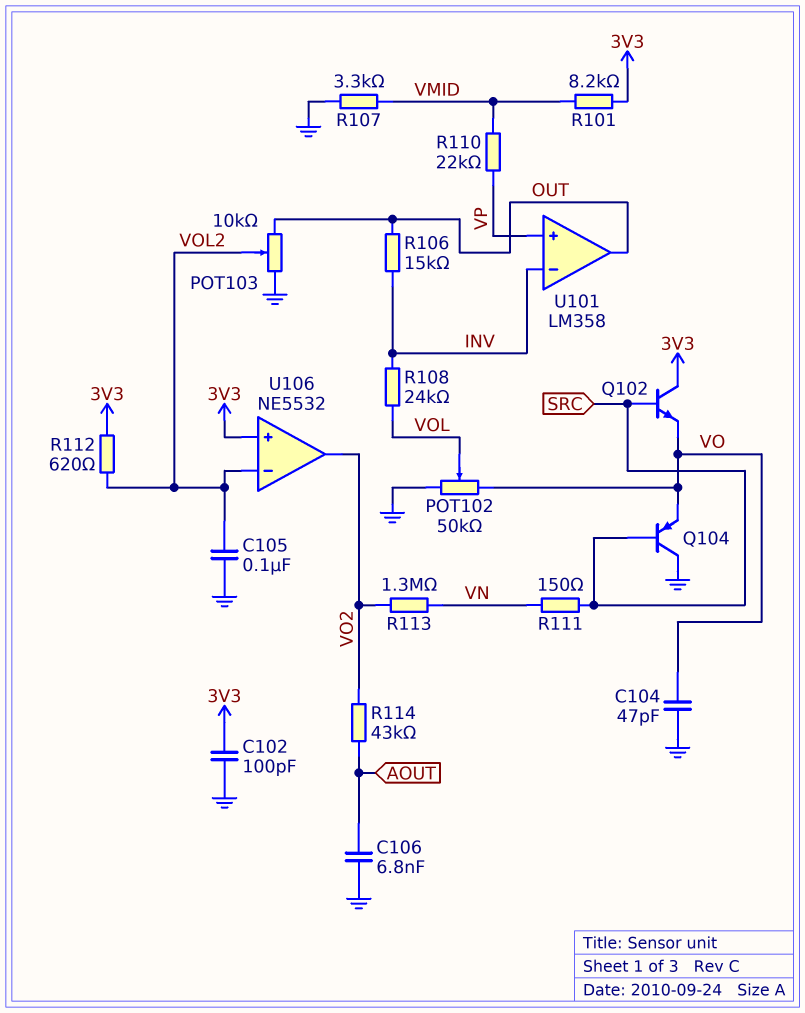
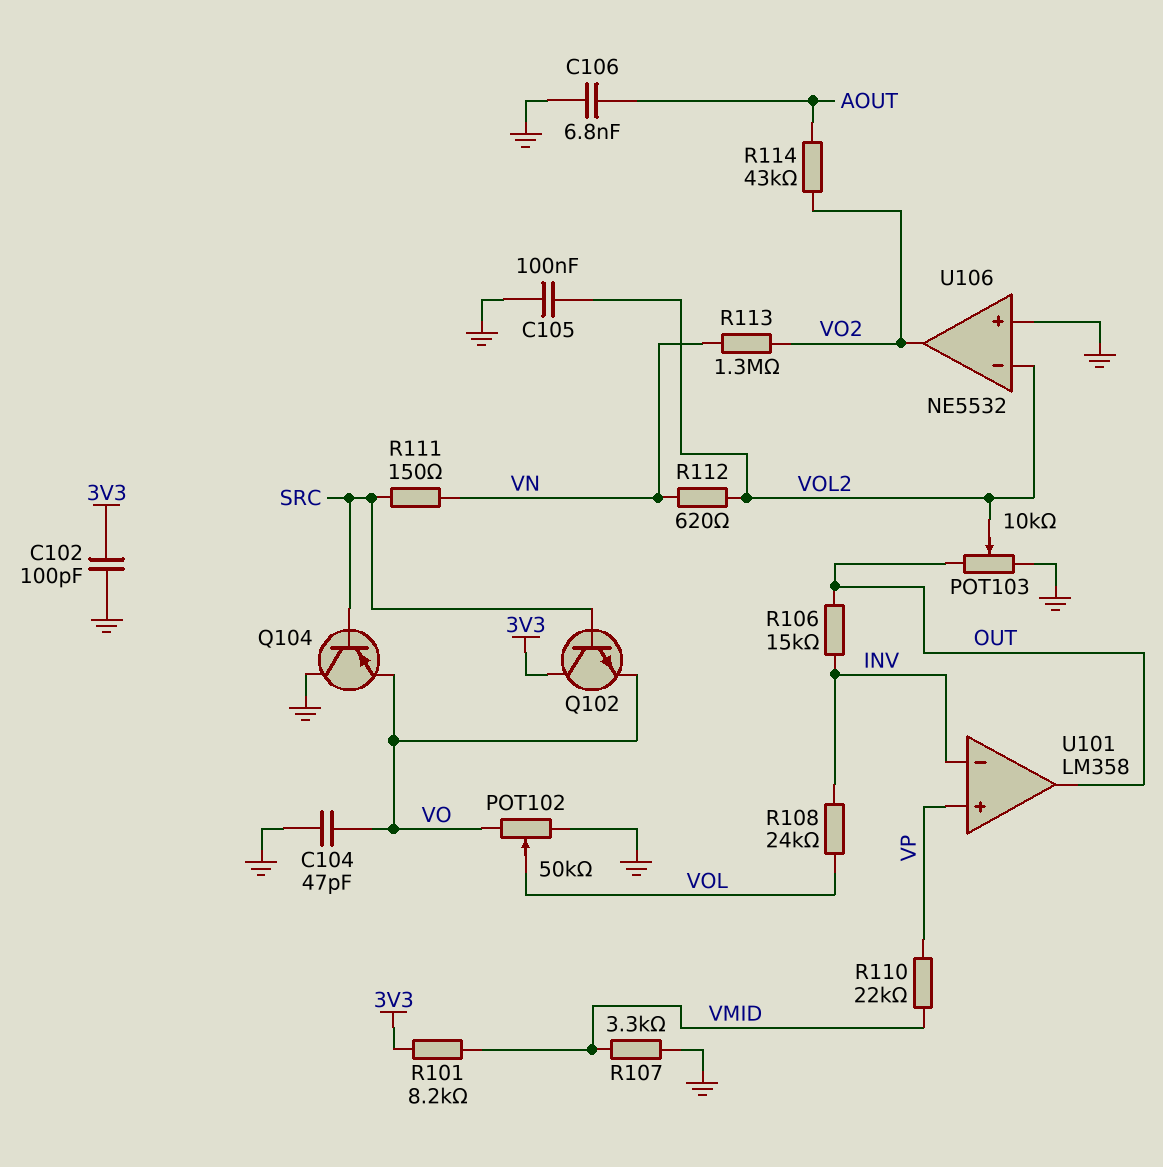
R112: 620 (3V3, VOL2) -> 620 (VN, VOL2)
U106 pin in+: 3V3 -> GND

